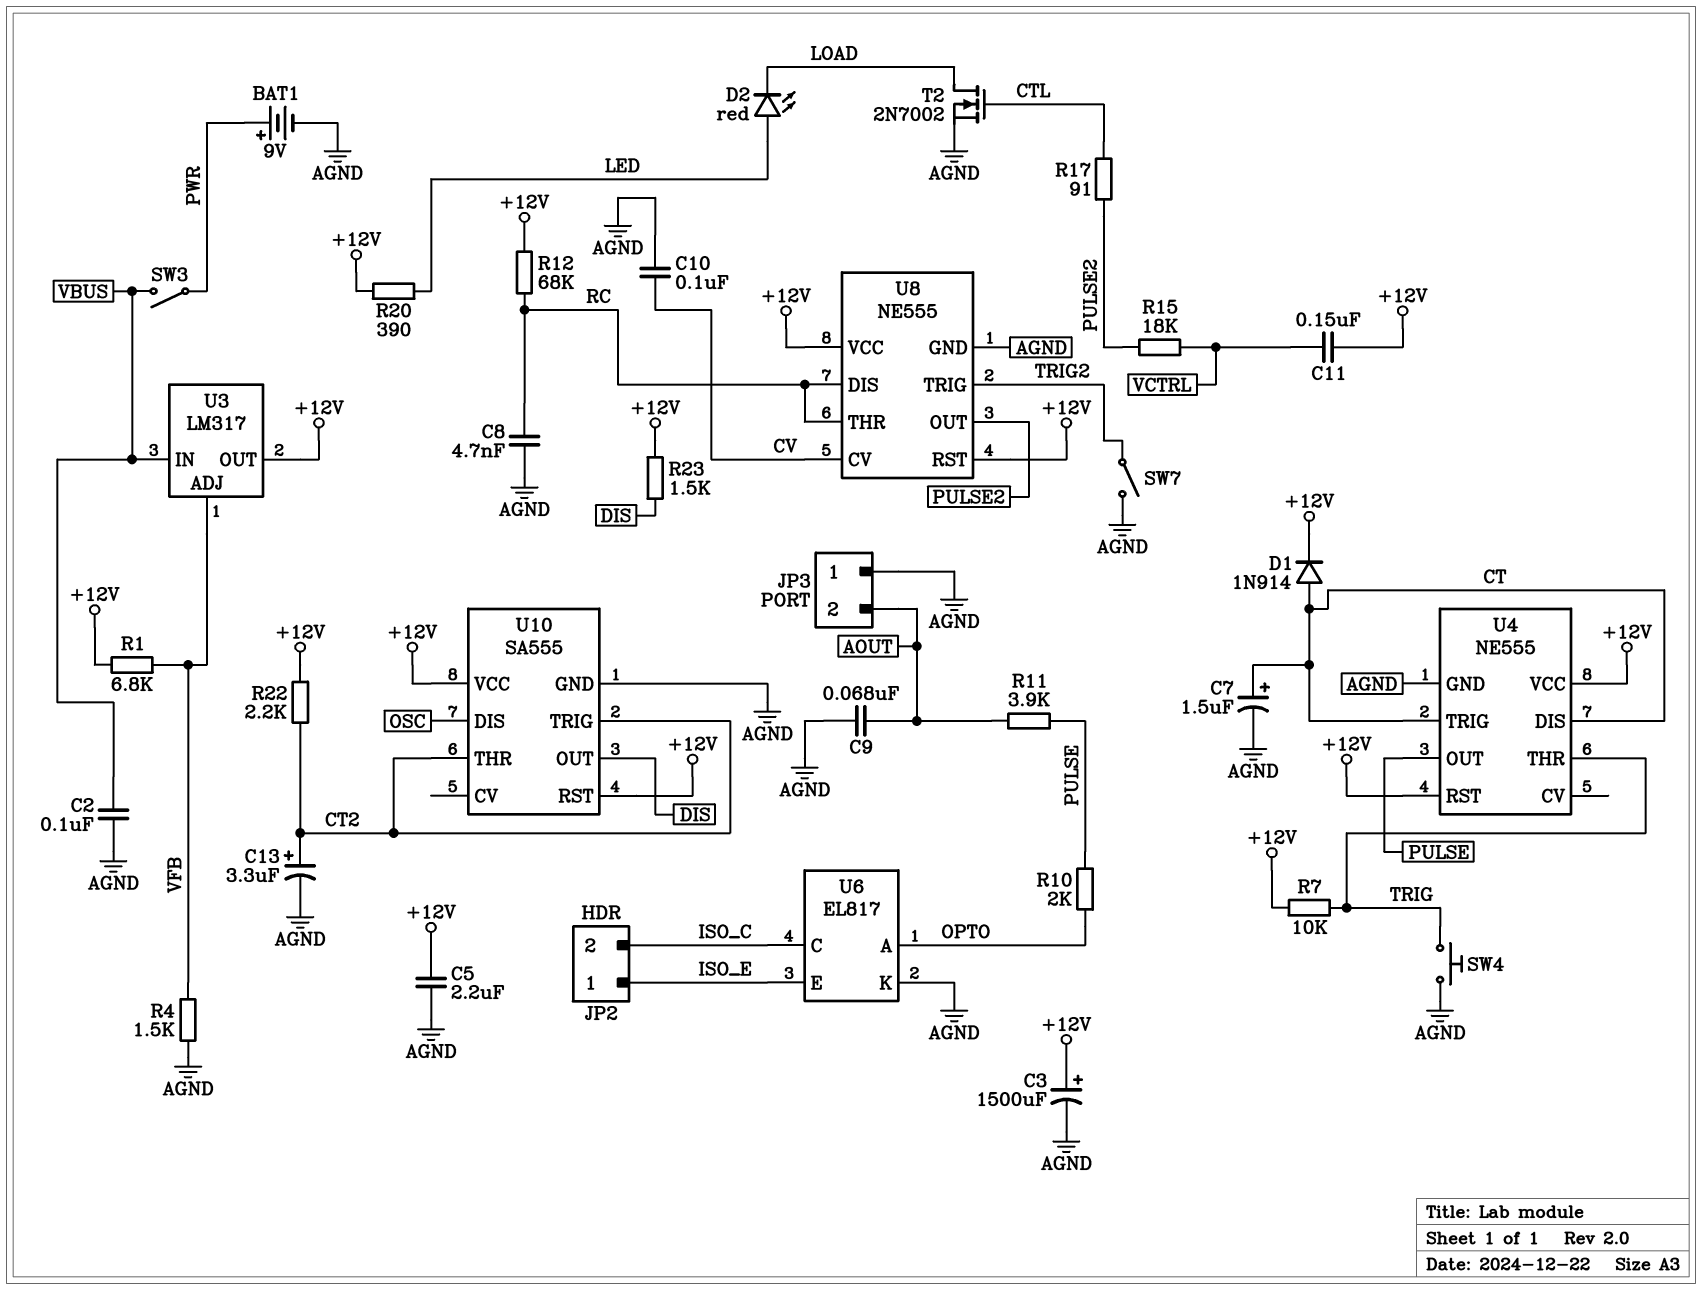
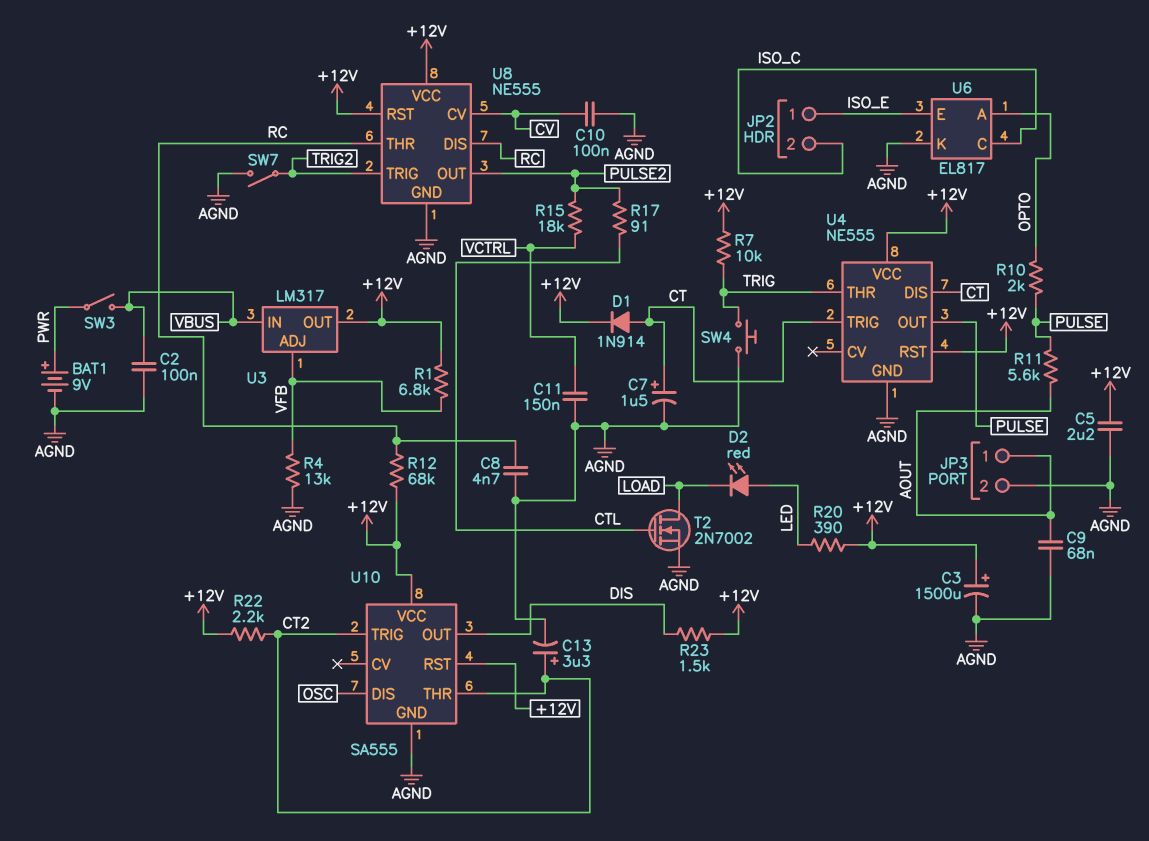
C11: 150nF (+12V, VCTRL) -> 150nF (AGND, VCTRL)
JP3 pin 1: AGND -> AOUT
JP3 pin 2: AOUT -> AGND
R4: 1.5k (AGND, VFB) -> 13k (AGND, VFB)
R11: 3.9k (AOUT, PULSE) -> 5.6k (AOUT, PULSE)

